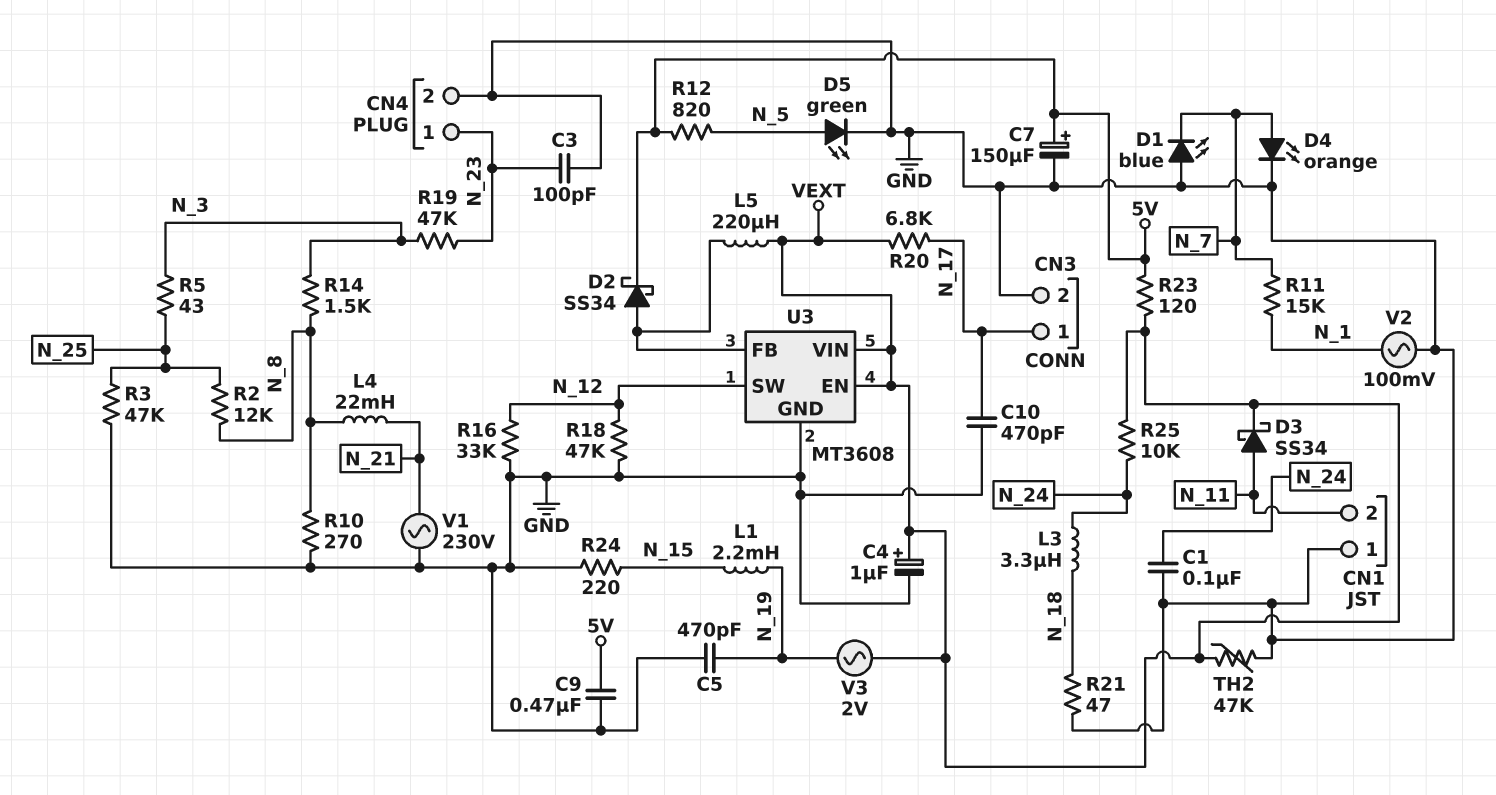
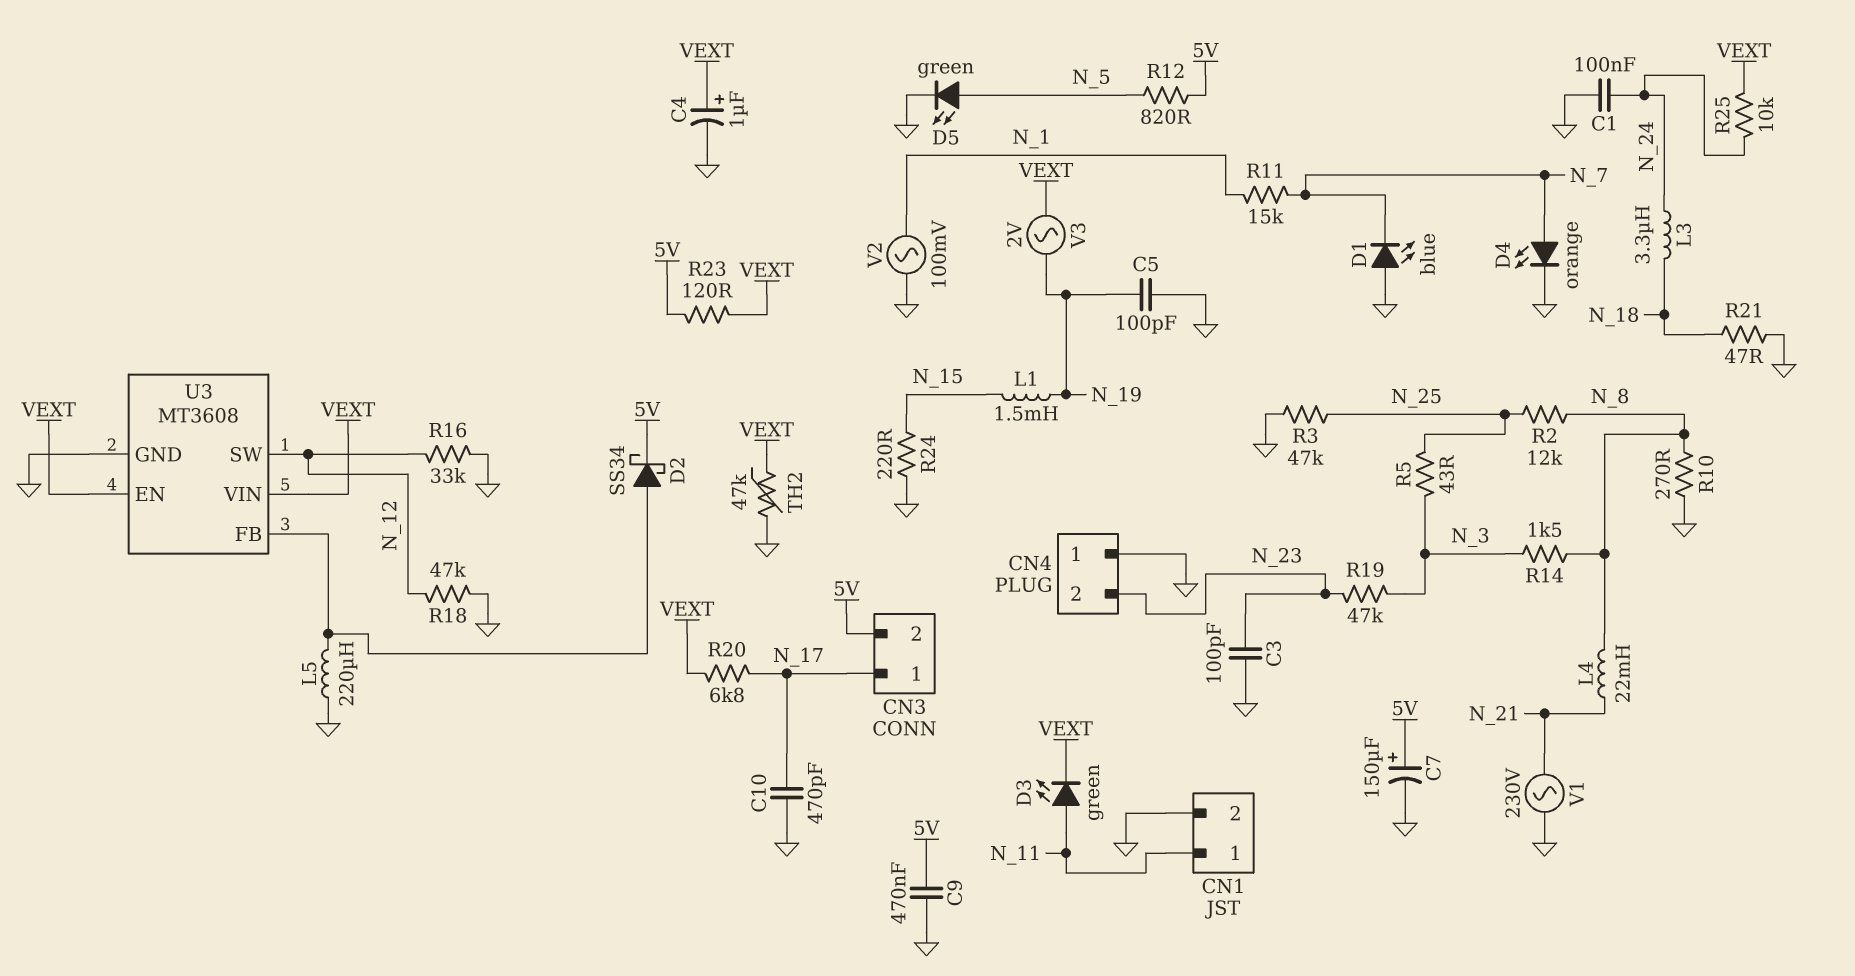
C5: 470pF (GND, N_19) -> 100pF (GND, N_19)
CN1 pin 1: GND -> N_11
CN1 pin 2: N_11 -> GND
CN3 pin 2: GND -> 5V
CN4 pin 1: N_23 -> GND
CN4 pin 2: GND -> N_23
D3: schottky SS34 (A N_11, K VEXT) -> LED green (A N_11, K VEXT)
L1: 2.2mH (N_15, N_19) -> 1.5mH (N_15, N_19)
L5: 220uH (U3/FB, VEXT) -> 220uH (GND, U3/FB)

